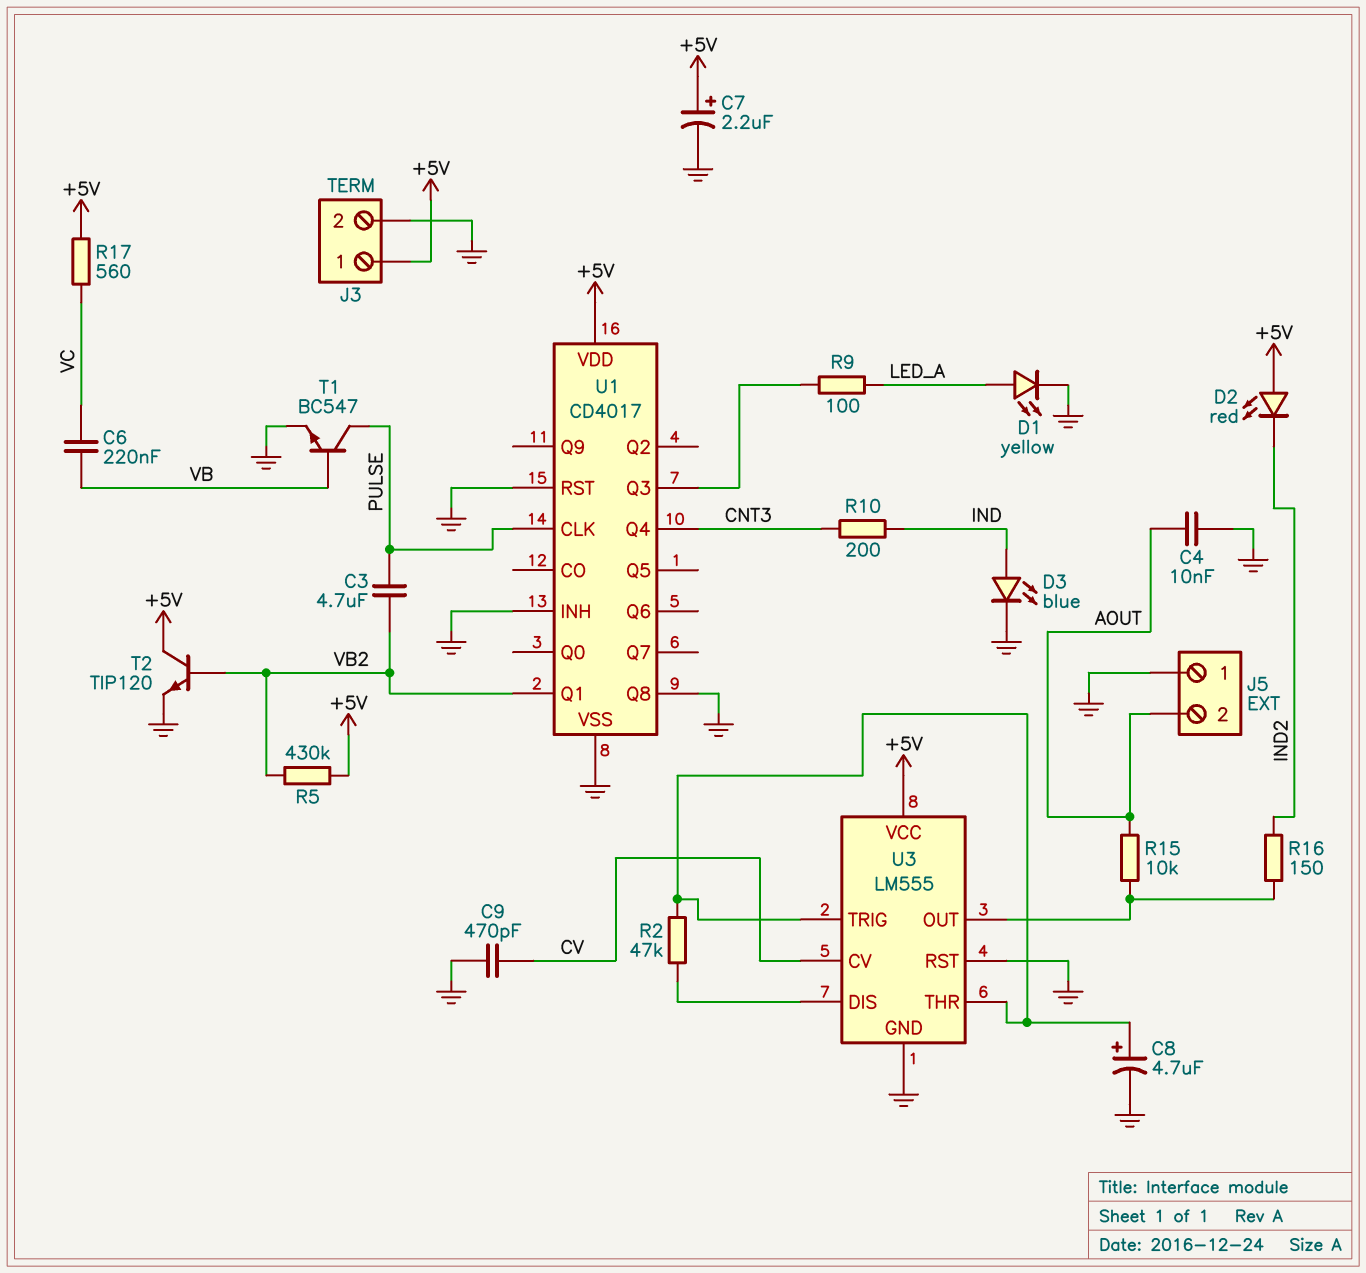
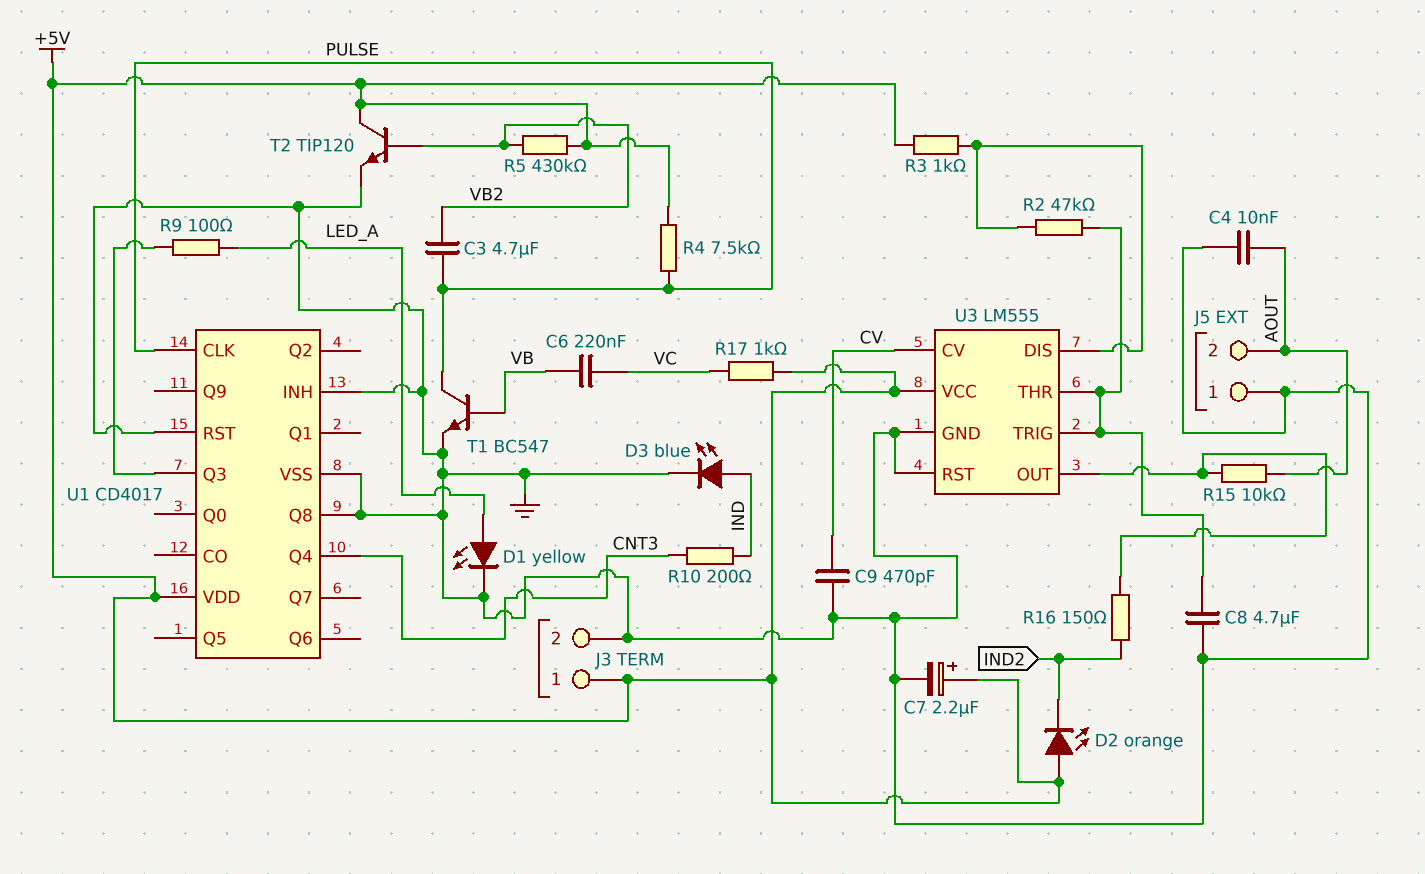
C8: 4.7uF (plus U3/THR, minus GND) -> 4.7uF (GND, U3/THR)
D2: LED red (A +5V, K IND2) -> LED orange (A +5V, K IND2)
R3: none -> 1k (+5V, U3/DIS)
R4: none -> 7.5k (+5V, PULSE)
R17: 560 (+5V, VC) -> 1k (+5V, VC)
U1 pin Q1: VB2 -> none

